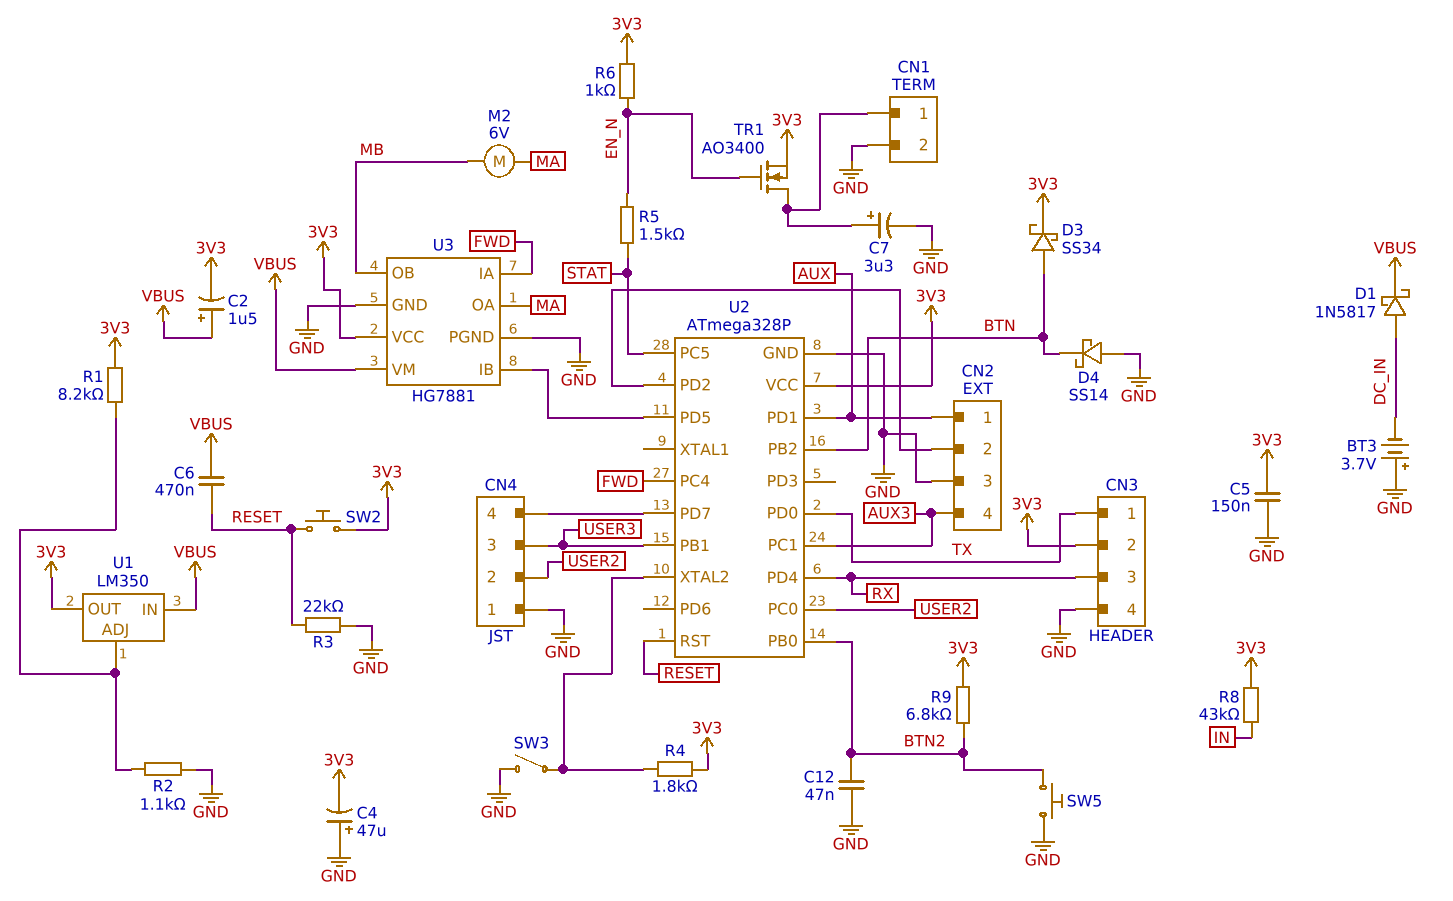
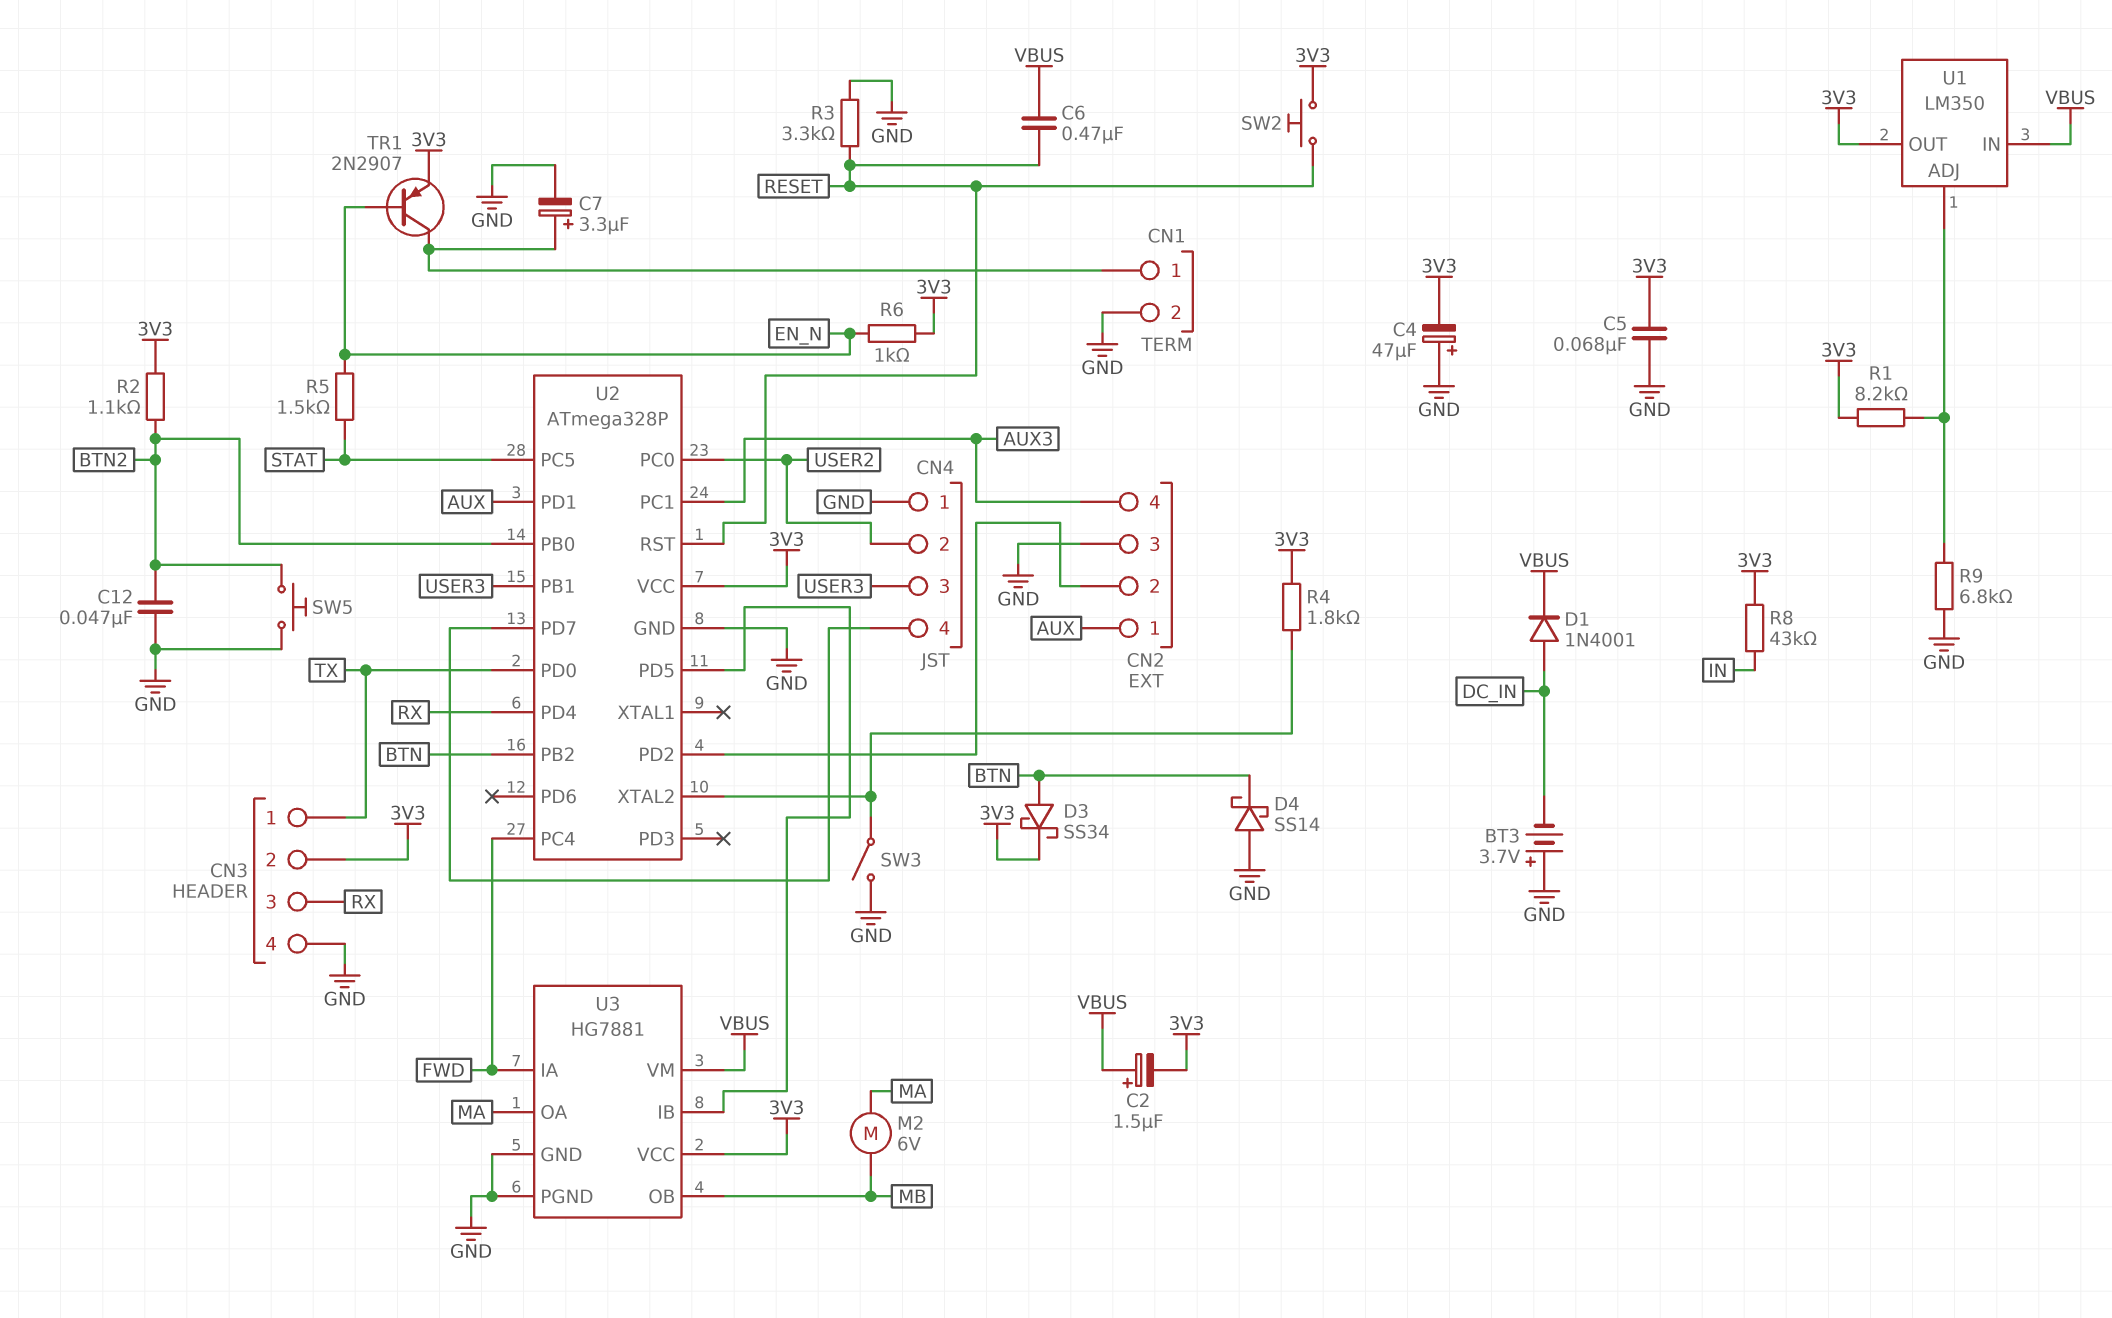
C5: 150nF (3V3, GND) -> 68nF (3V3, GND)
D1: schottky 1N5817 (A DC_IN, K VBUS) -> diode 1N4001 (A DC_IN, K VBUS)
R2: 1.1k (GND, U1/ADJ) -> 1.1k (3V3, BTN2)
R3: 22k (GND, RESET) -> 3.3k (GND, RESET)
R9: 6.8k (3V3, BTN2) -> 6.8k (GND, U1/ADJ)
TR1: NMOS AO3400 (G EN_N, D CN1/1, S 3V3) -> PNP 2N2907 (B EN_N, C CN1/1, E 3V3)

